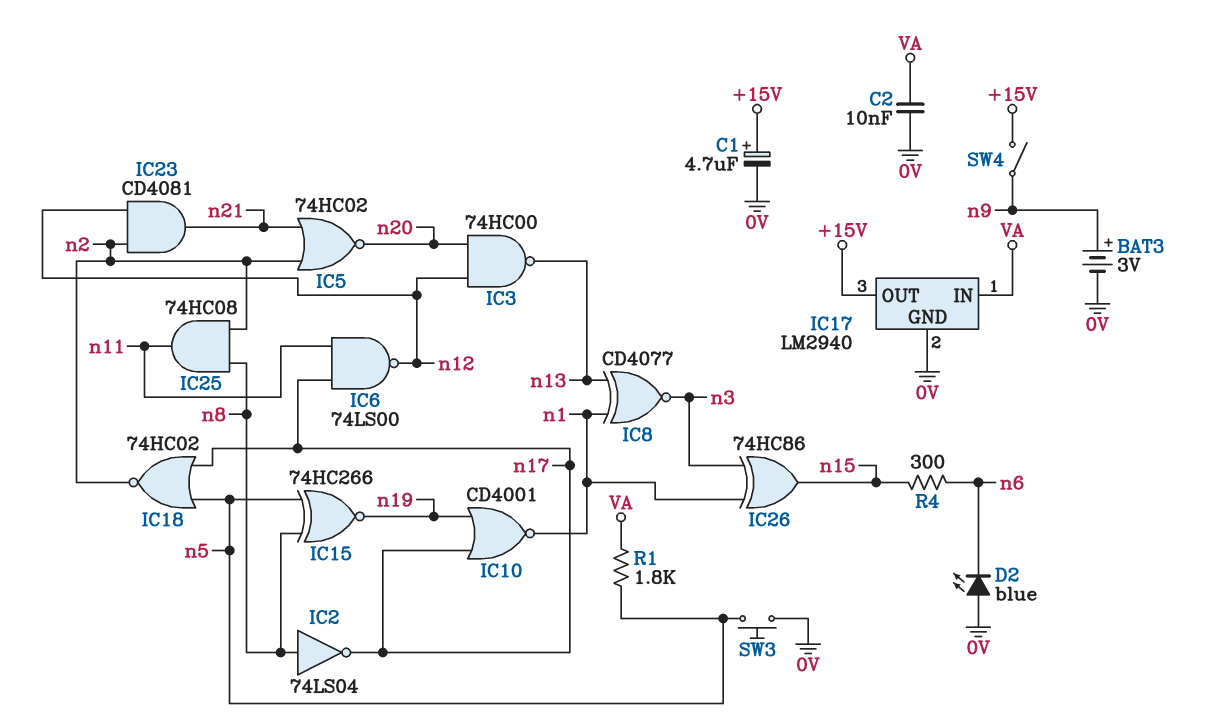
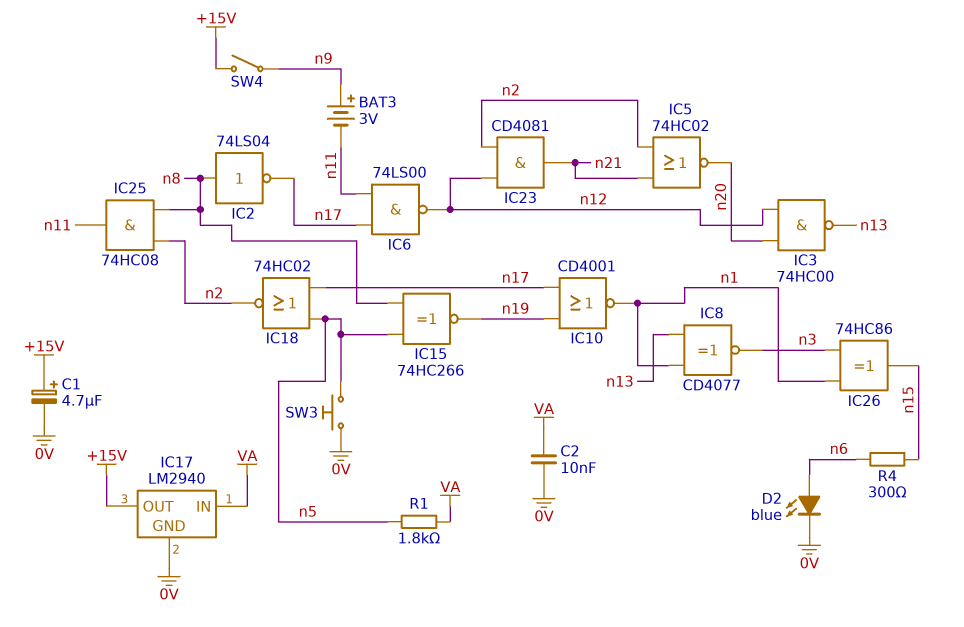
BAT3: 3V (plus n9, minus 0V) -> 3V (plus n9, minus n11)
D2: LED blue (A 0V, K n6) -> LED blue (A n6, K 0V)

